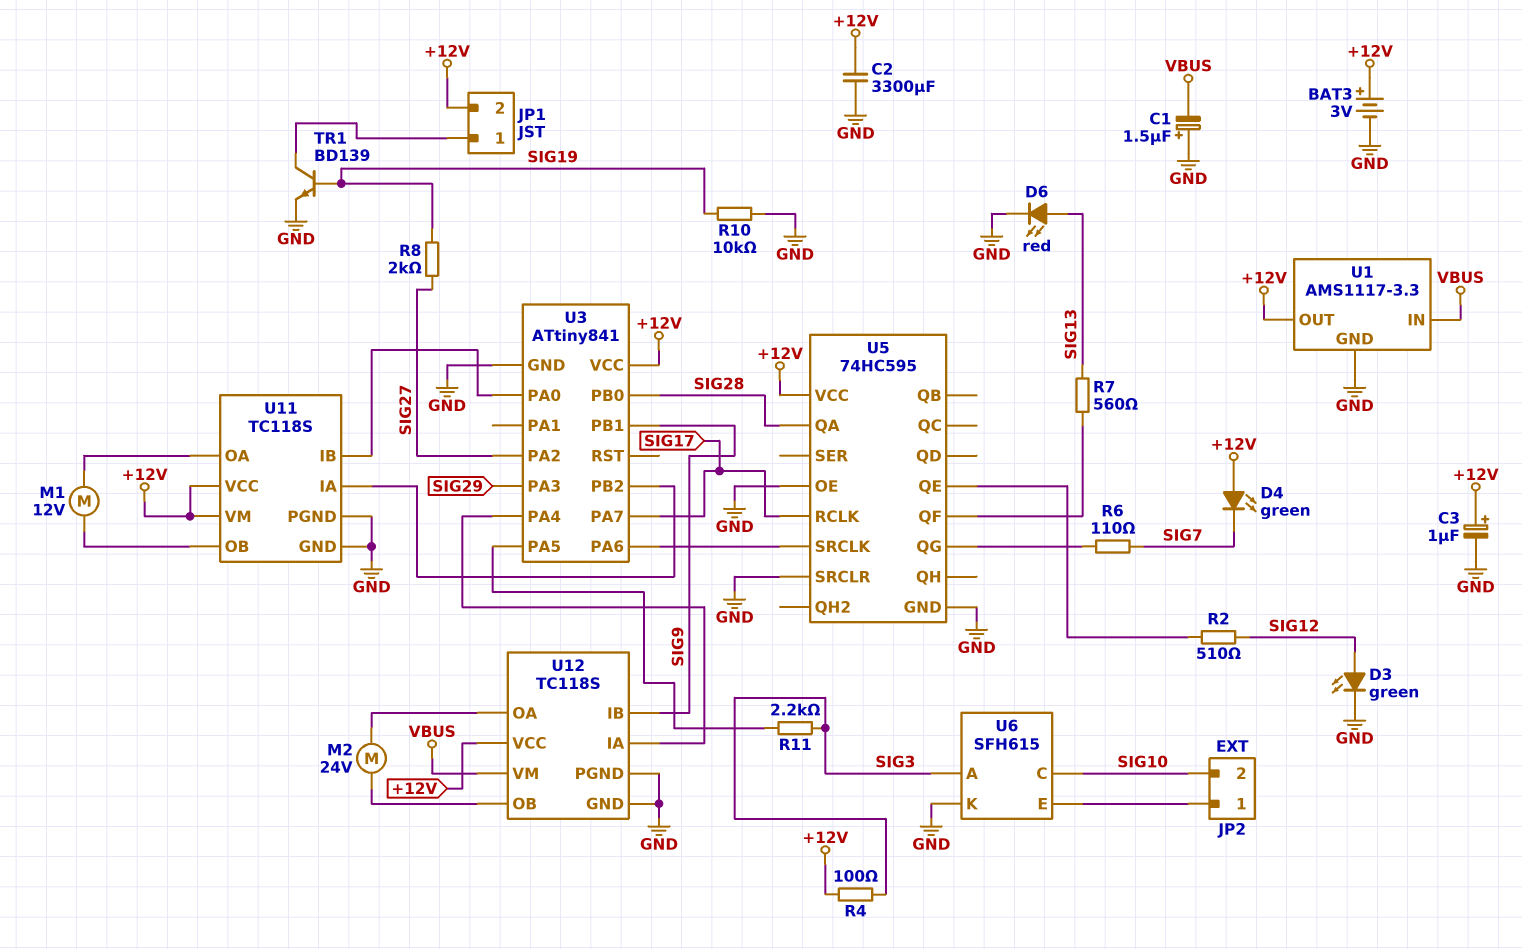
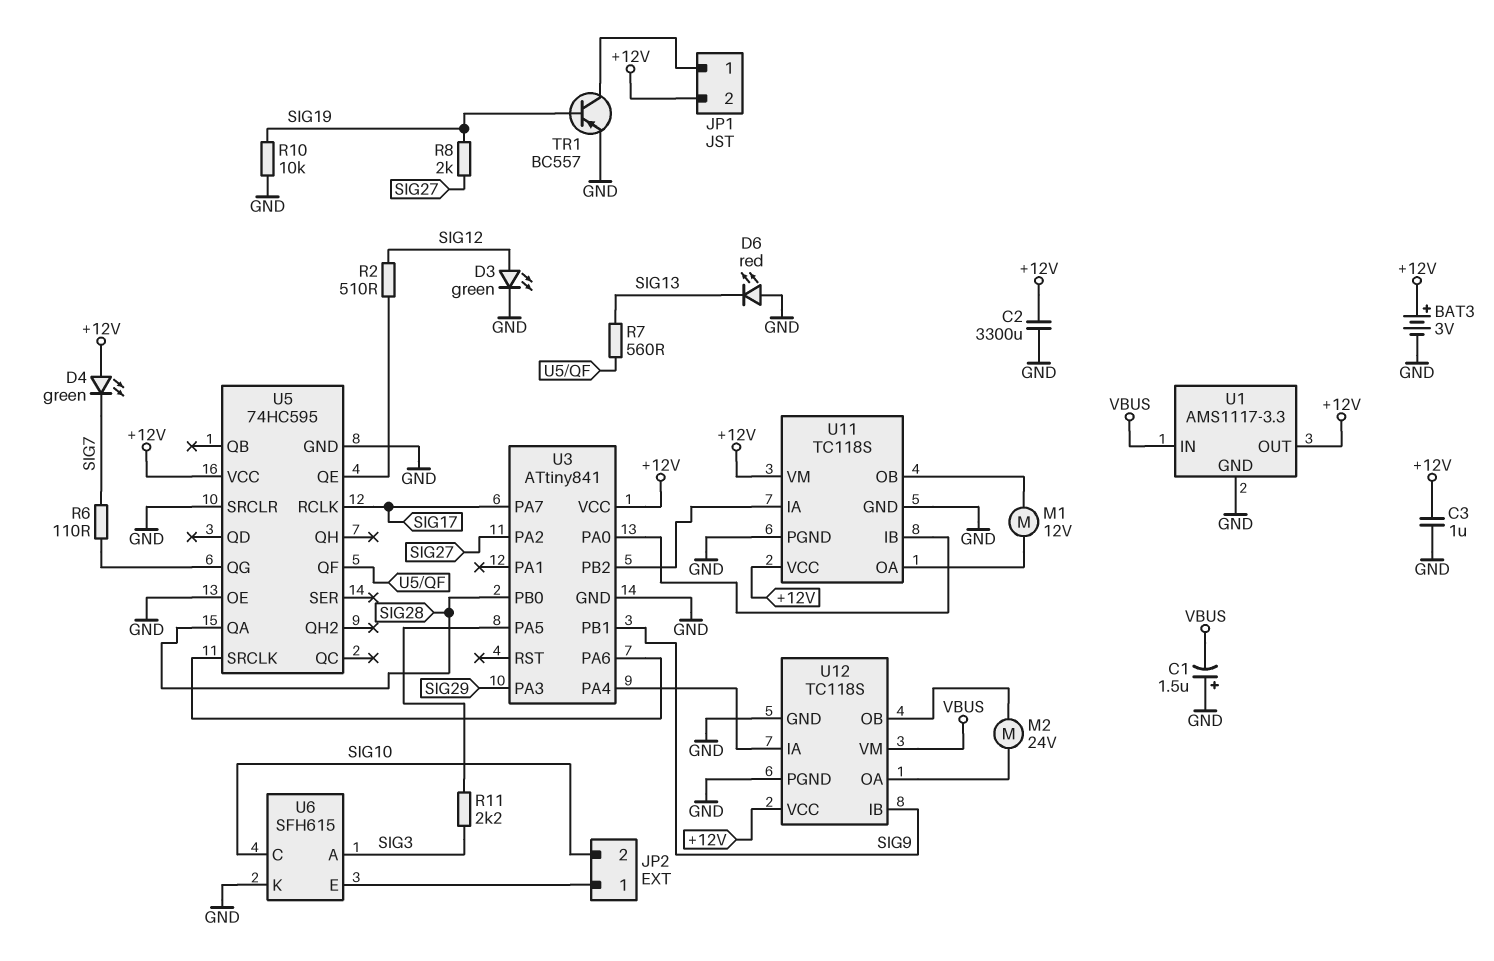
C3: 1uF (plus +12V, minus GND) -> 1uF (+12V, GND)
D6: LED red (A SIG13, K GND) -> LED red (A GND, K SIG13)
R4: 100 (+12V, SIG3) -> none
TR1: NPN BD139 (B SIG19, C JP1/1, E GND) -> PNP BC557 (B SIG19, C JP1/1, E GND)

